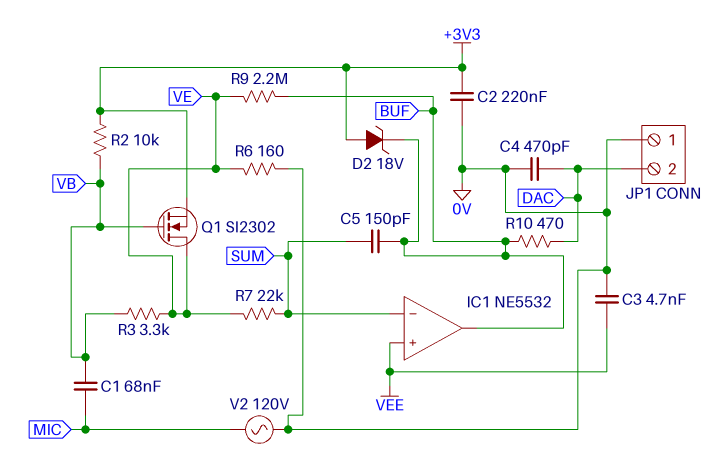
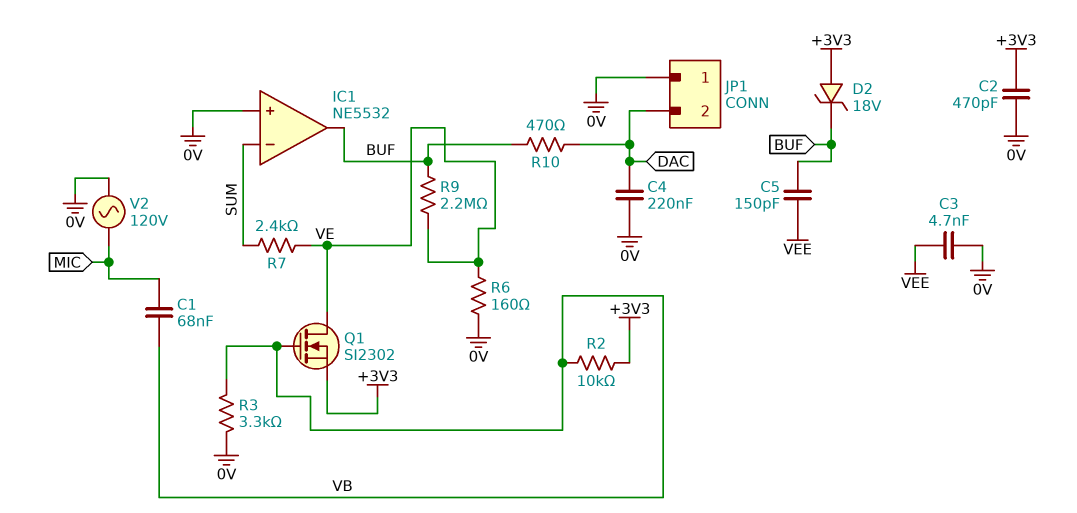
C2: 220nF (+3V3, 0V) -> 470pF (+3V3, 0V)
C4: 470pF (0V, DAC) -> 220nF (0V, DAC)
C5: 150pF (BUF, SUM) -> 150pF (BUF, VEE)
IC1 pin in+: VEE -> 0V
R3: 3.3k (VB, VE) -> 3.3k (0V, VB)
R7: 22k (SUM, VE) -> 2.4k (SUM, VE)

